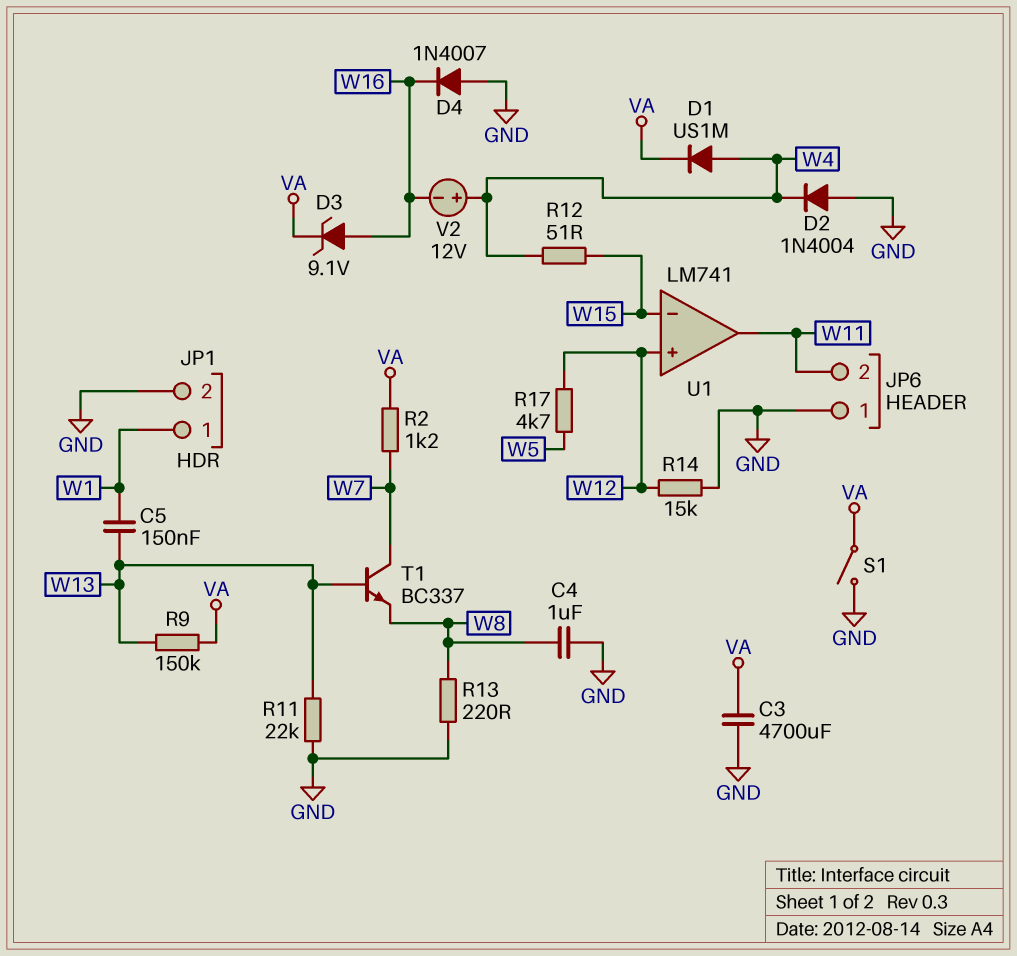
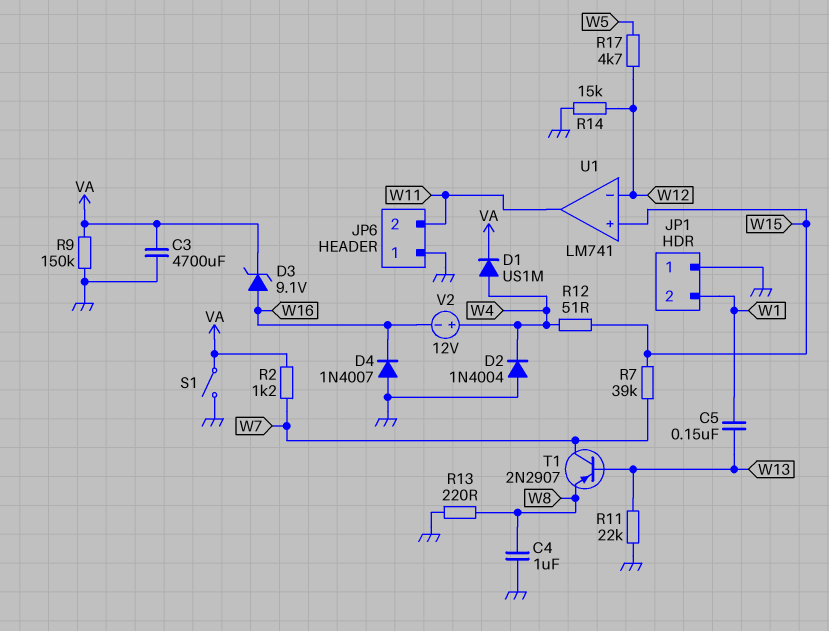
JP1 pin 1: W1 -> GND
JP1 pin 2: GND -> W1
R7: none -> 39k (W7, W15)
R9: 150k (VA, W13) -> 150k (GND, VA)
T1: NPN BC337 (B W13, C W7, E W8) -> PNP 2N2907 (B W13, C W7, E W8)
U1 pin in+: W12 -> W15
U1 pin in-: W15 -> W12

